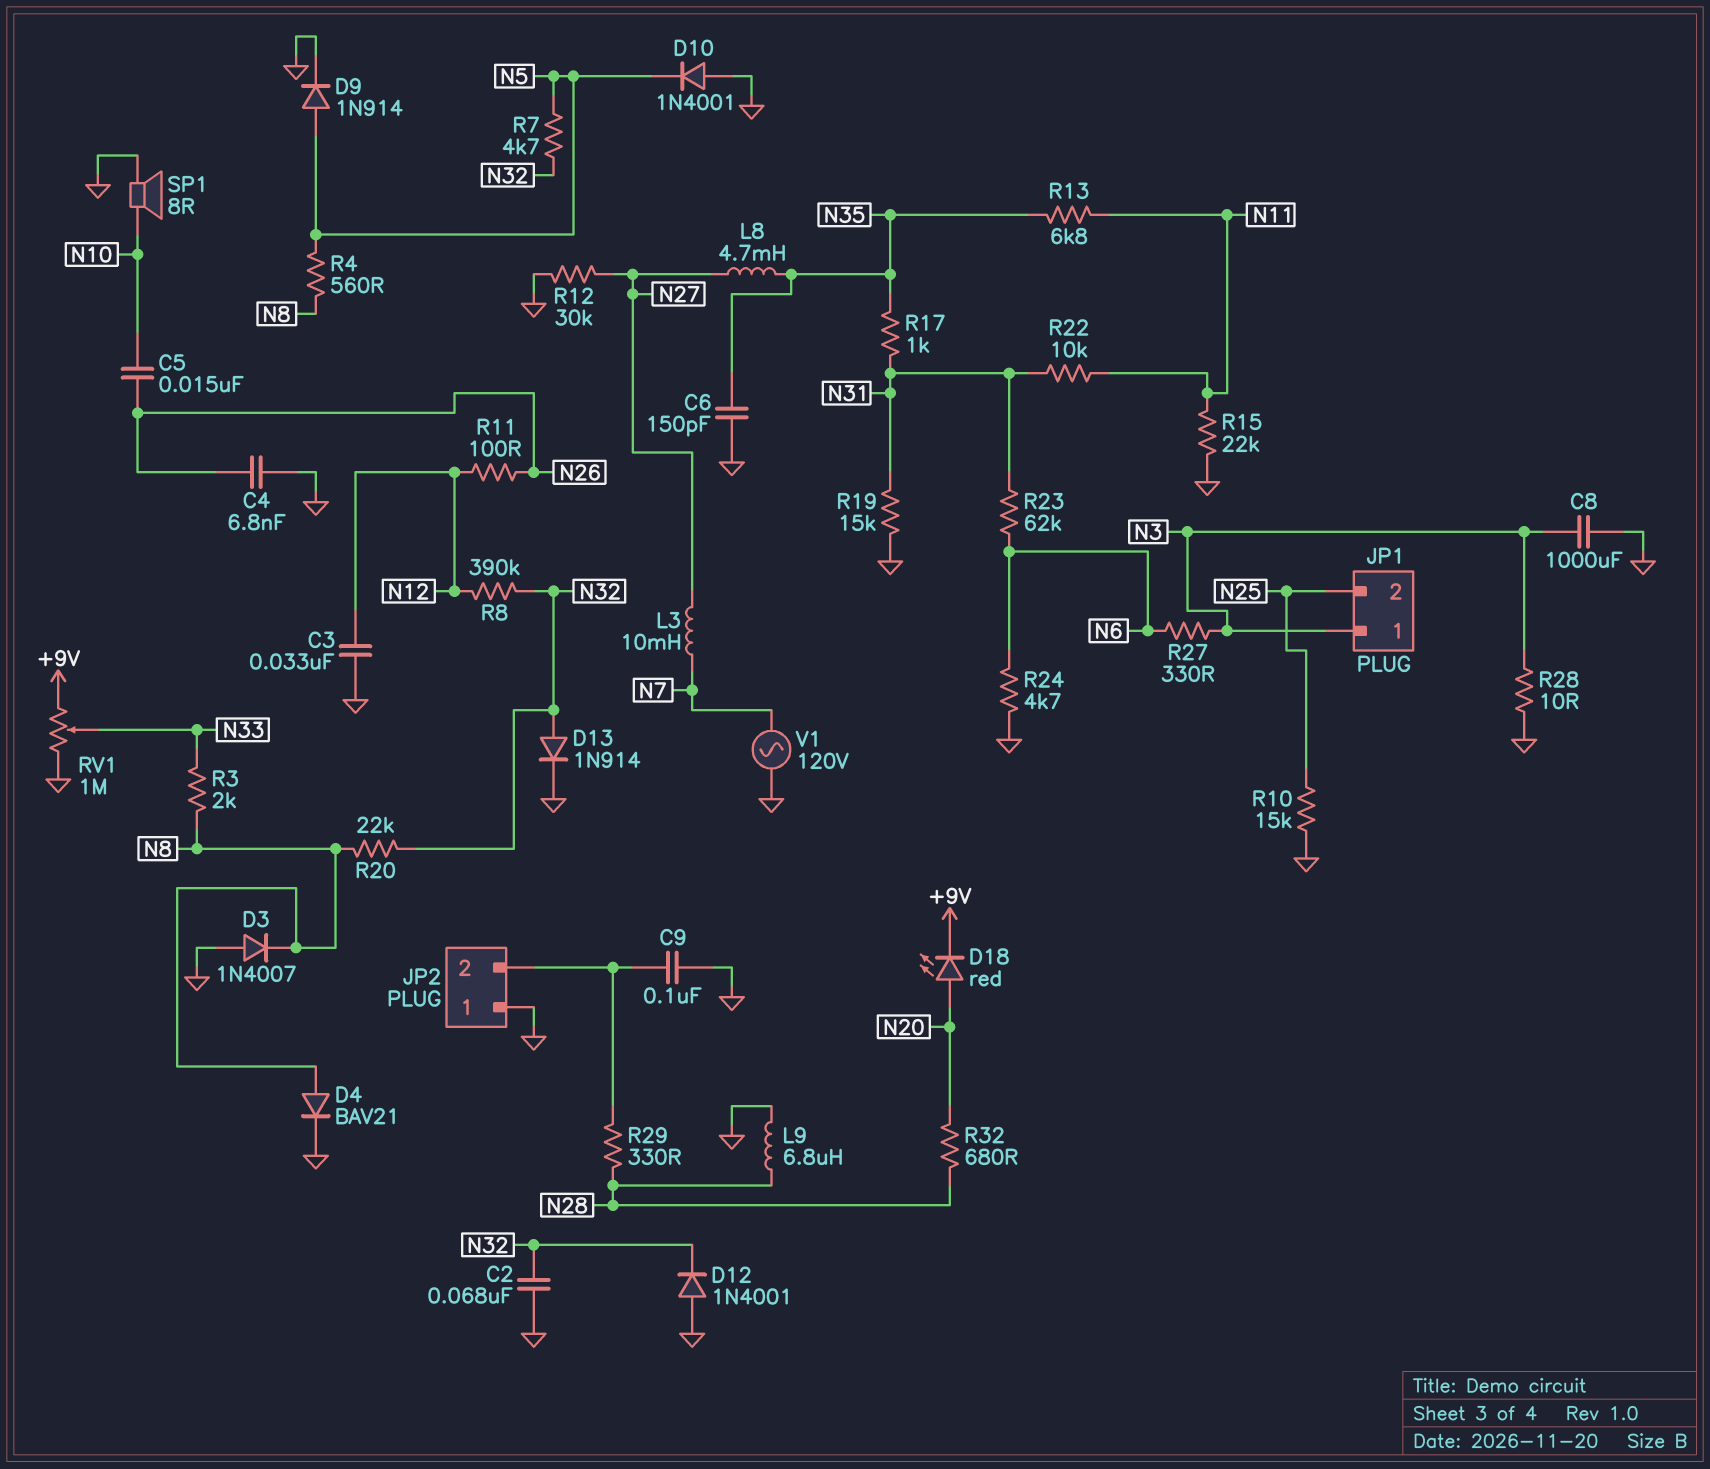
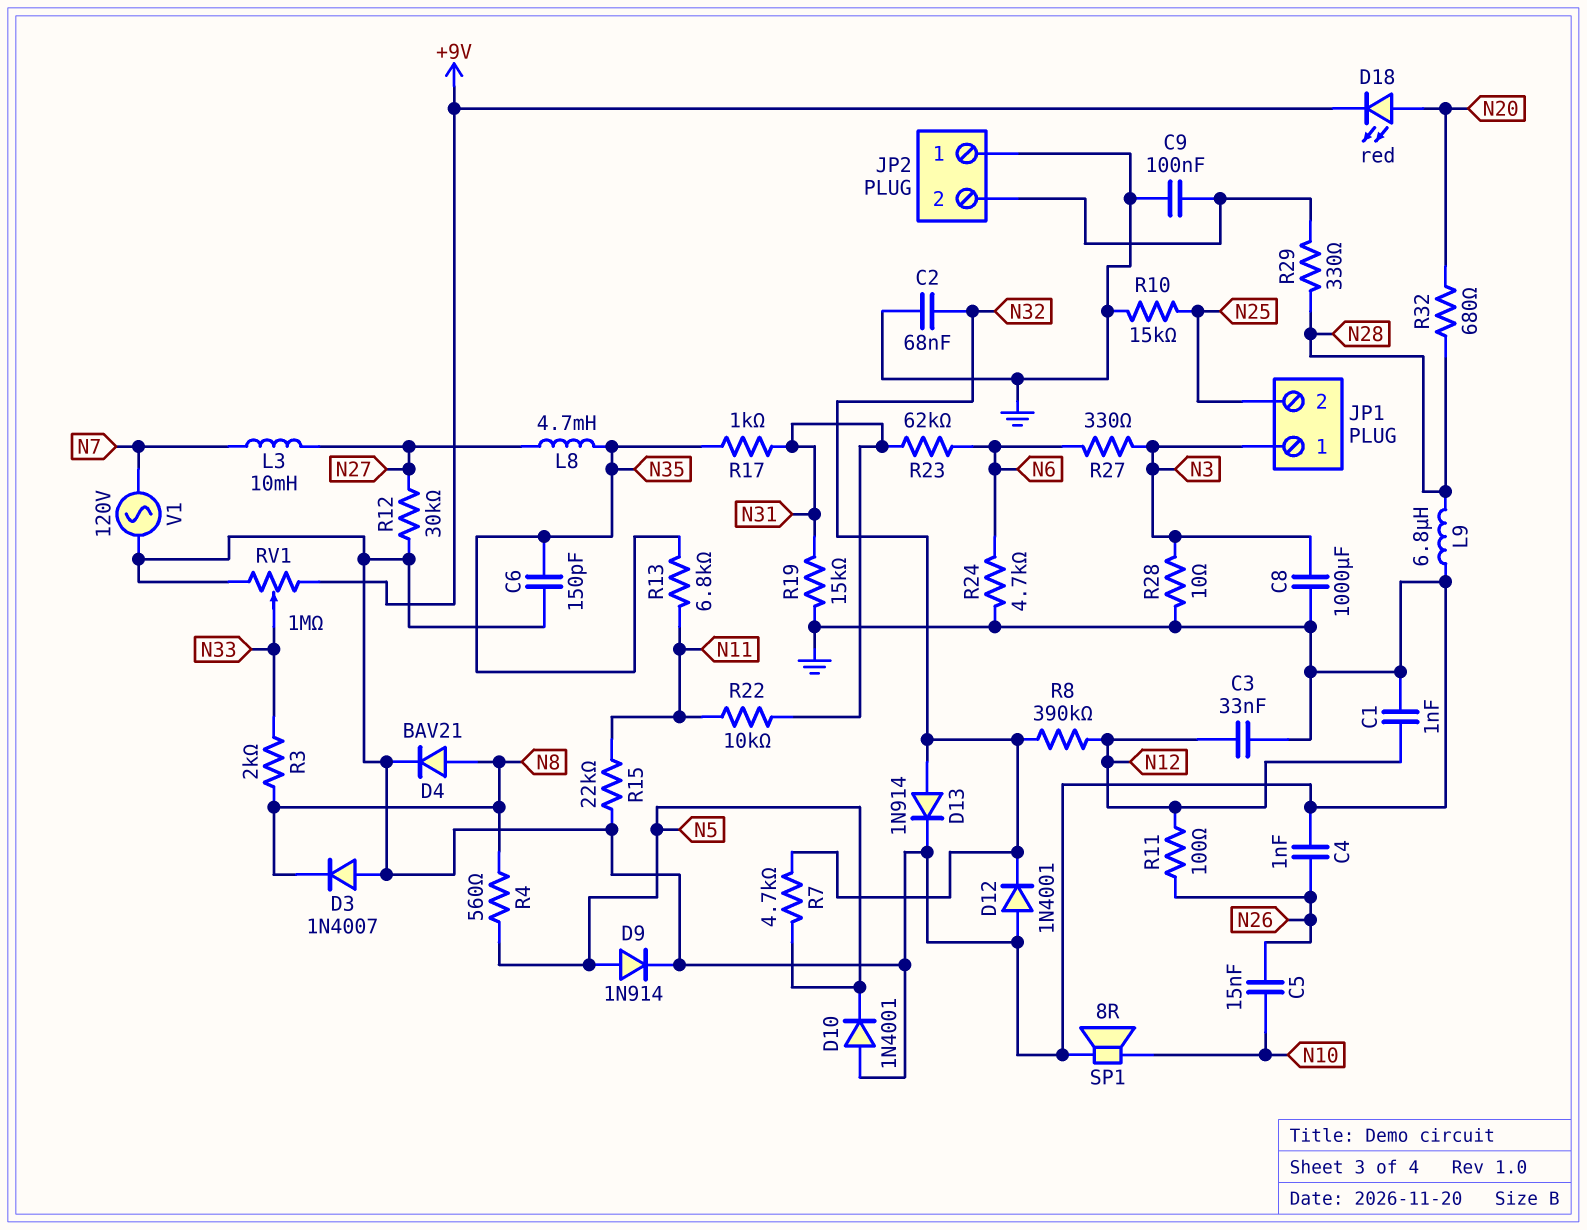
C1: none -> 1nF (GND, N12)
C4: 6.8nF (GND, N26) -> 1nF (GND, N26)
R20: 22k (N8, N32) -> none

